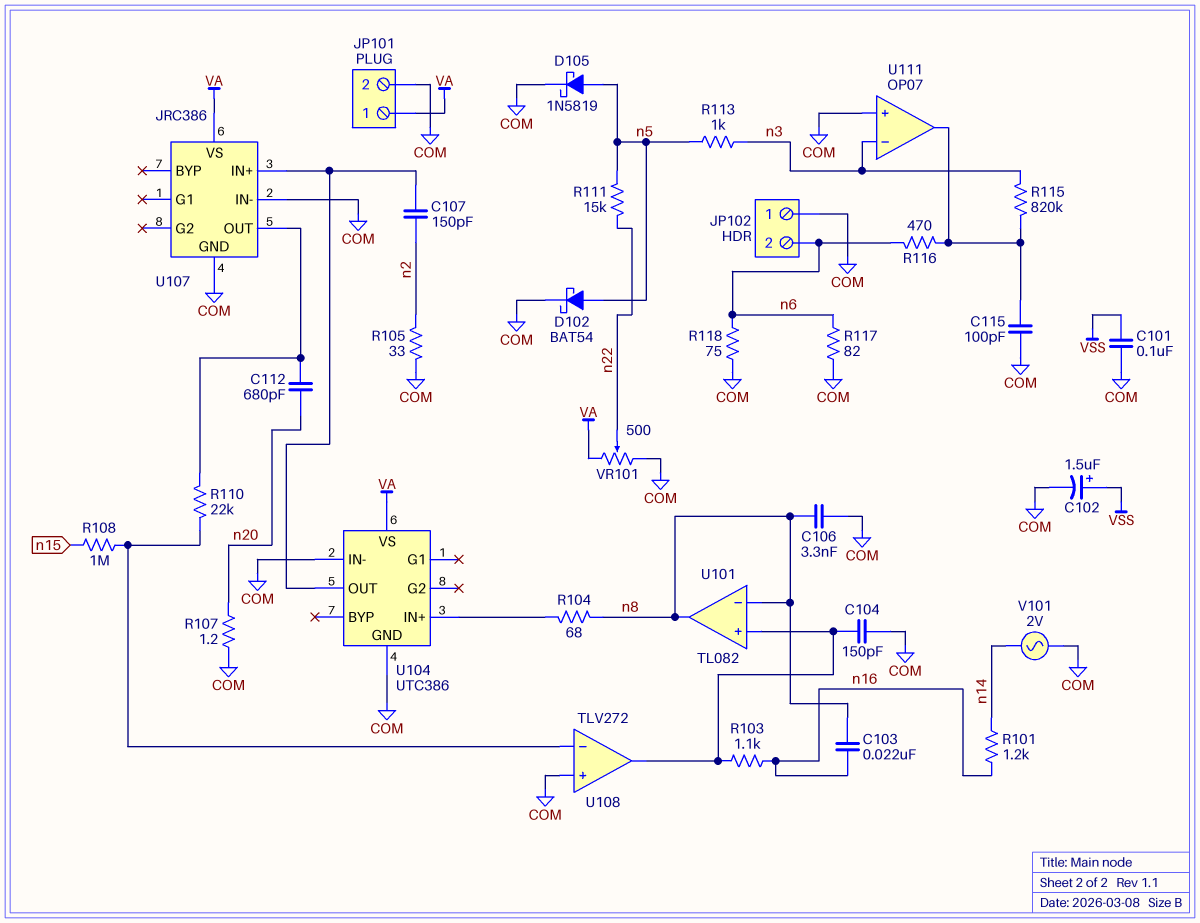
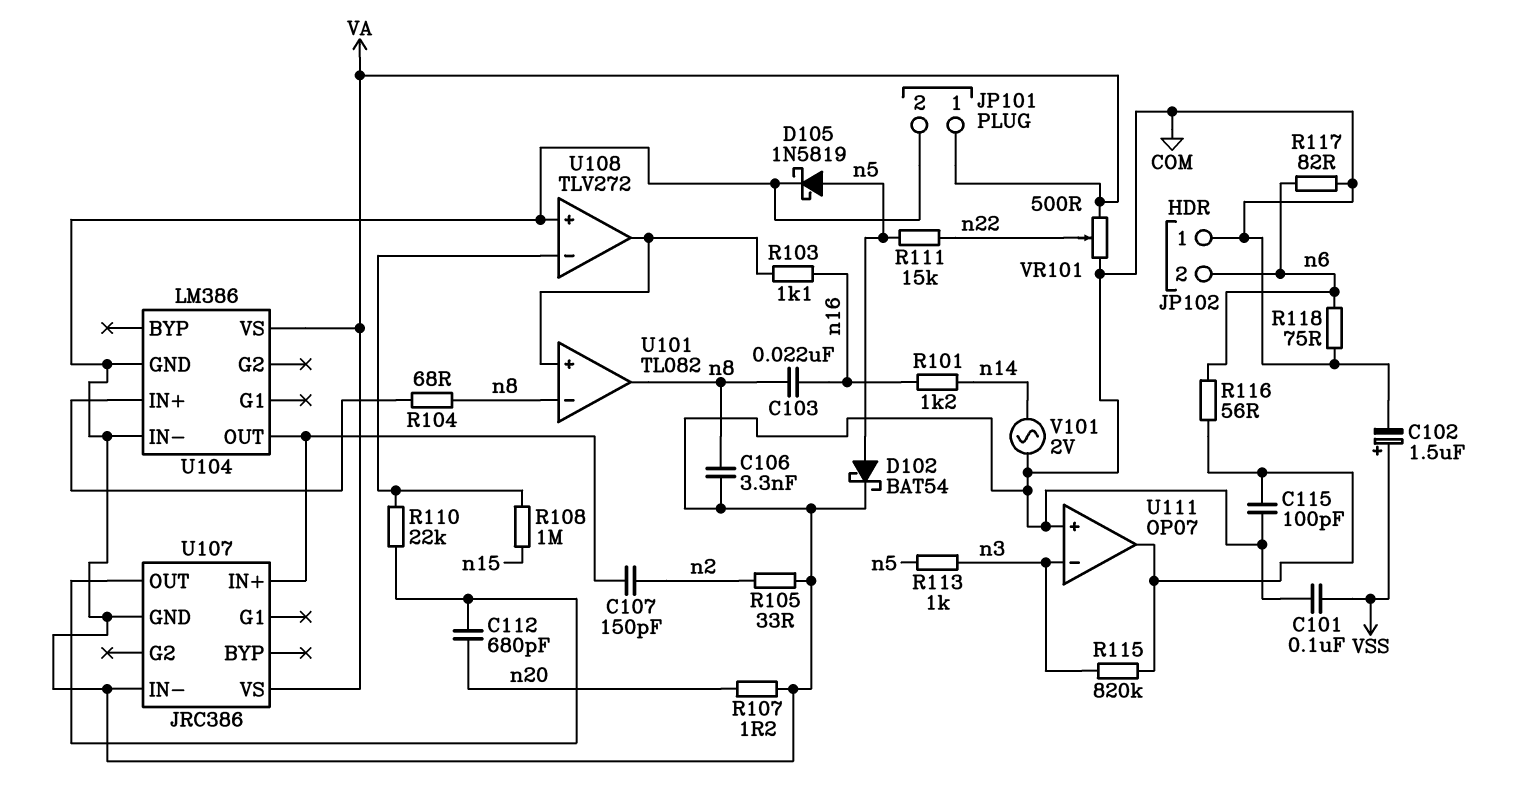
C104: 150pF (COM, U101/in+) -> none
R116: 470 (U111/out, n6) -> 56 (U111/out, n6)
U104: UTC386 -> LM386

